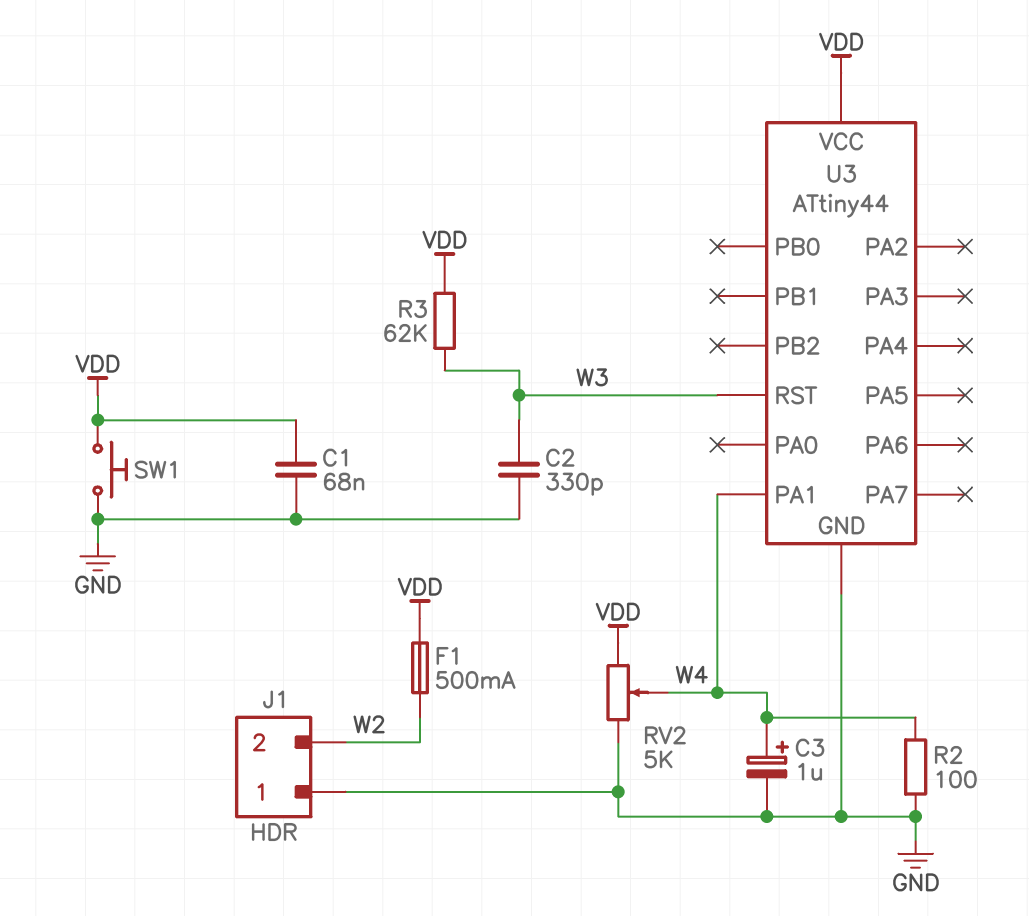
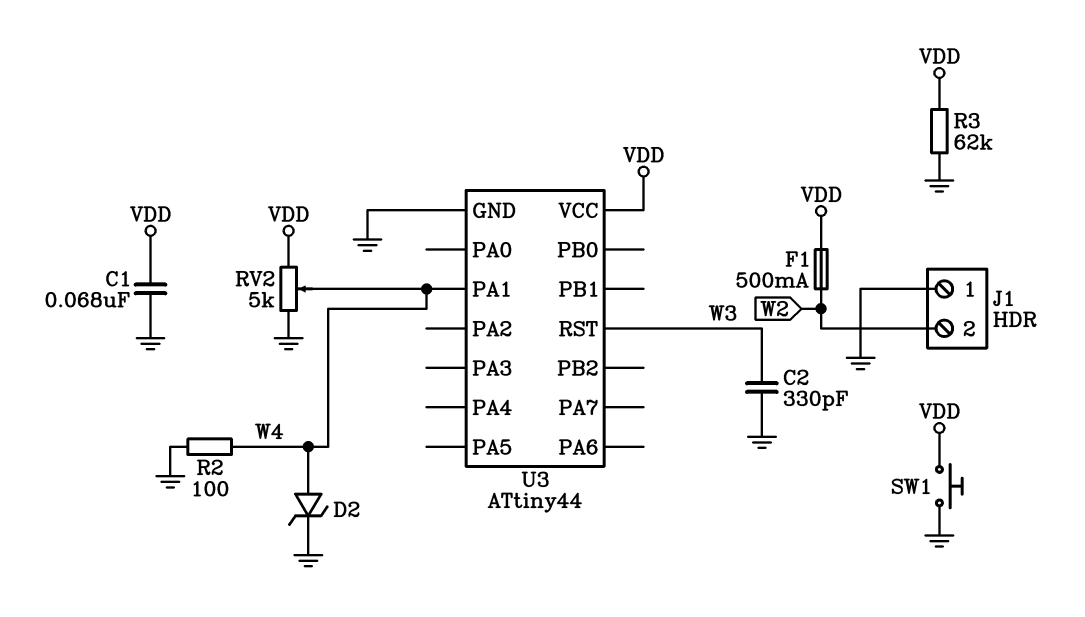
C3: 1uF (plus W4, minus GND) -> none
D2: none -> zener (A W4, K GND)
R3: 62k (VDD, W3) -> 62k (GND, VDD)

